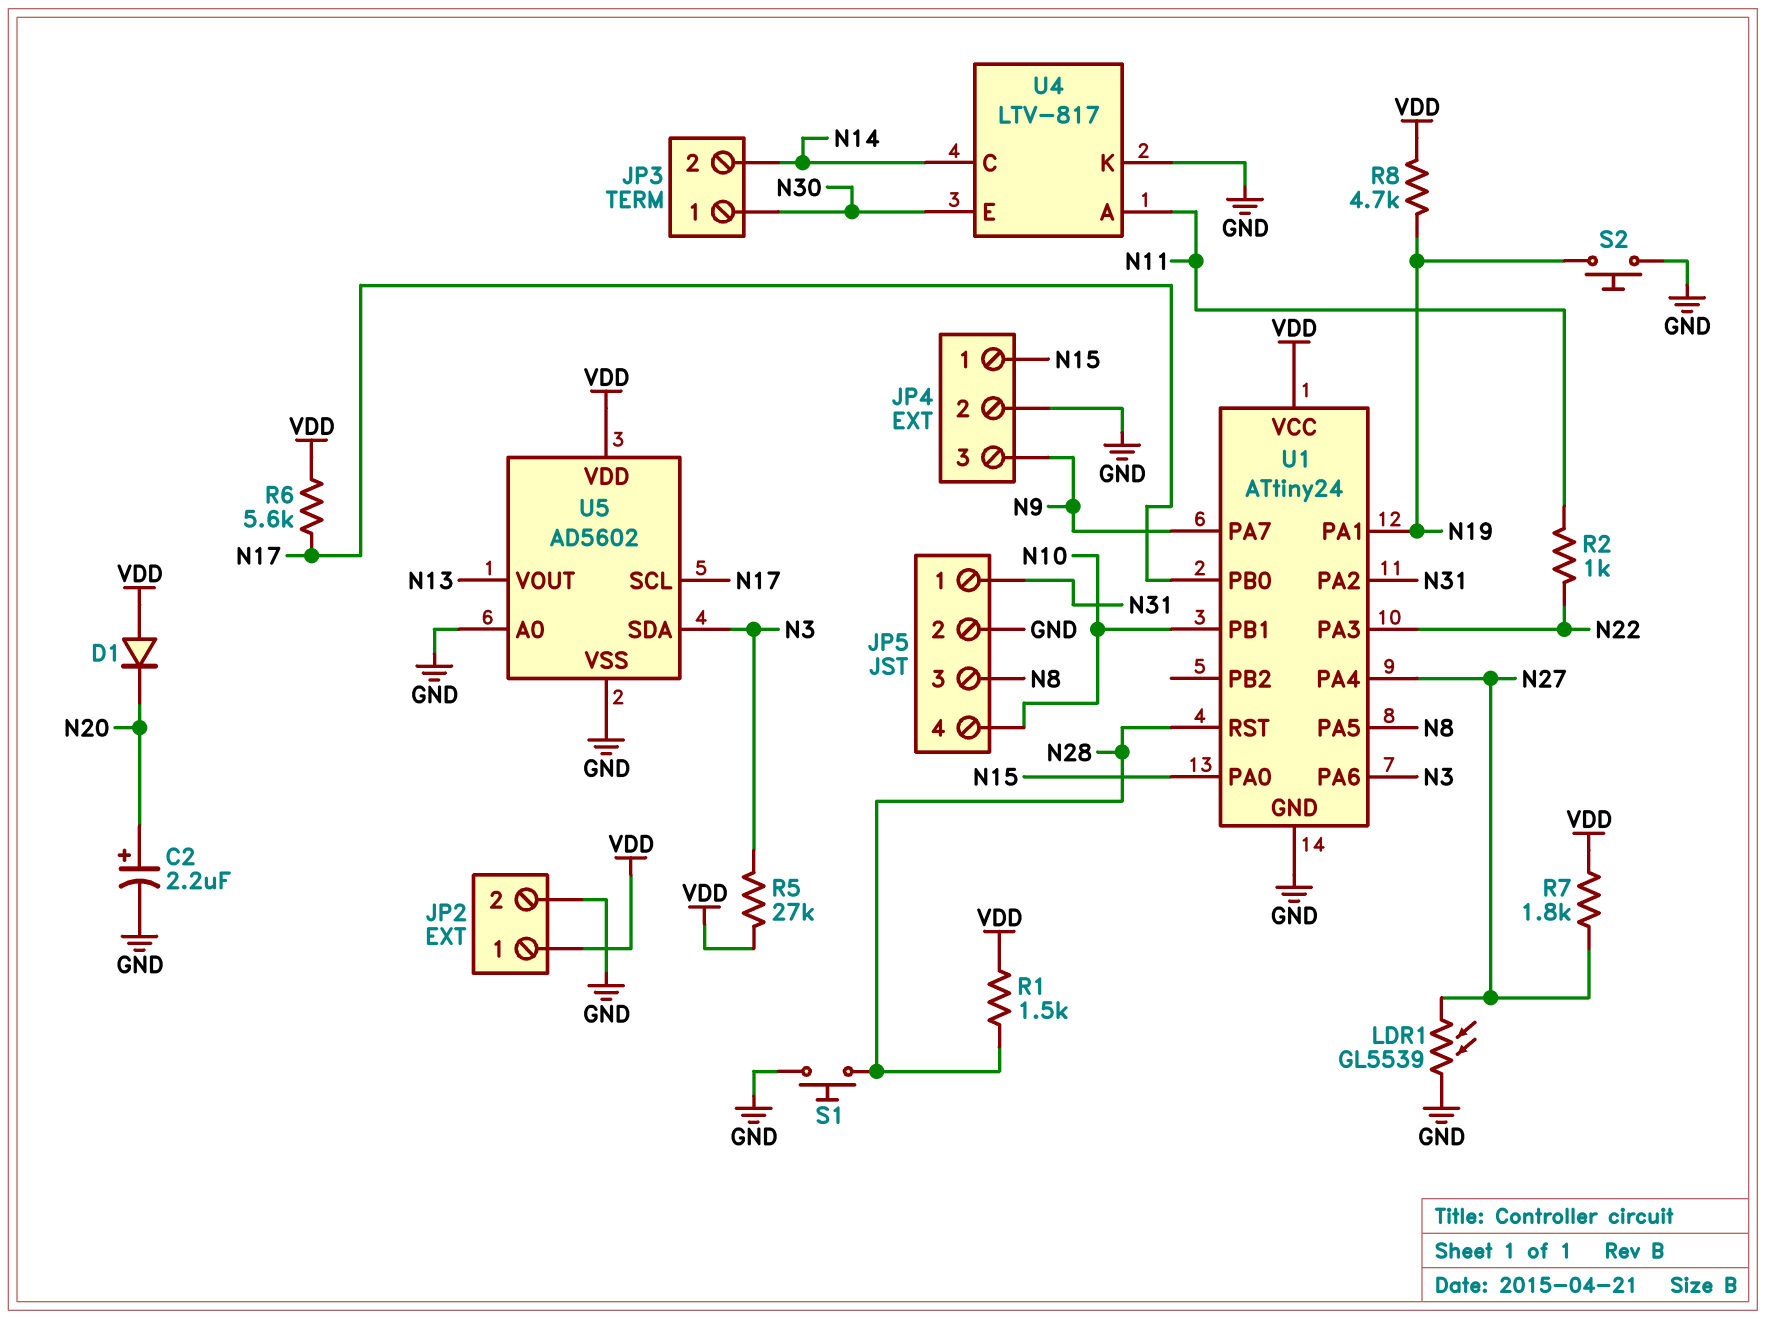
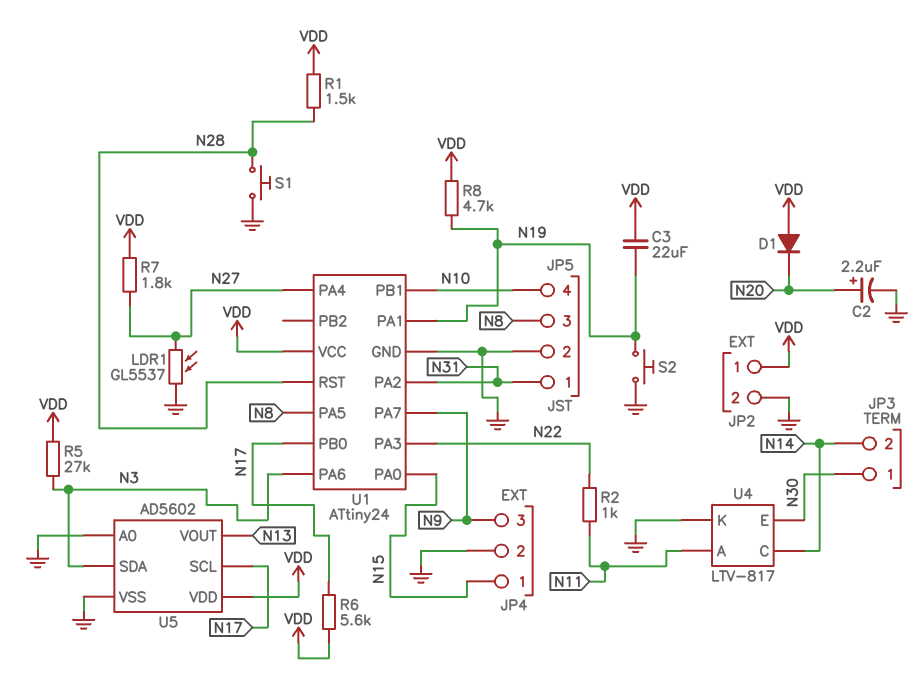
C3: none -> 22uF (N19, VDD)
LDR1: GL5539 (GND, N27) -> GL5537 (GND, N27)

